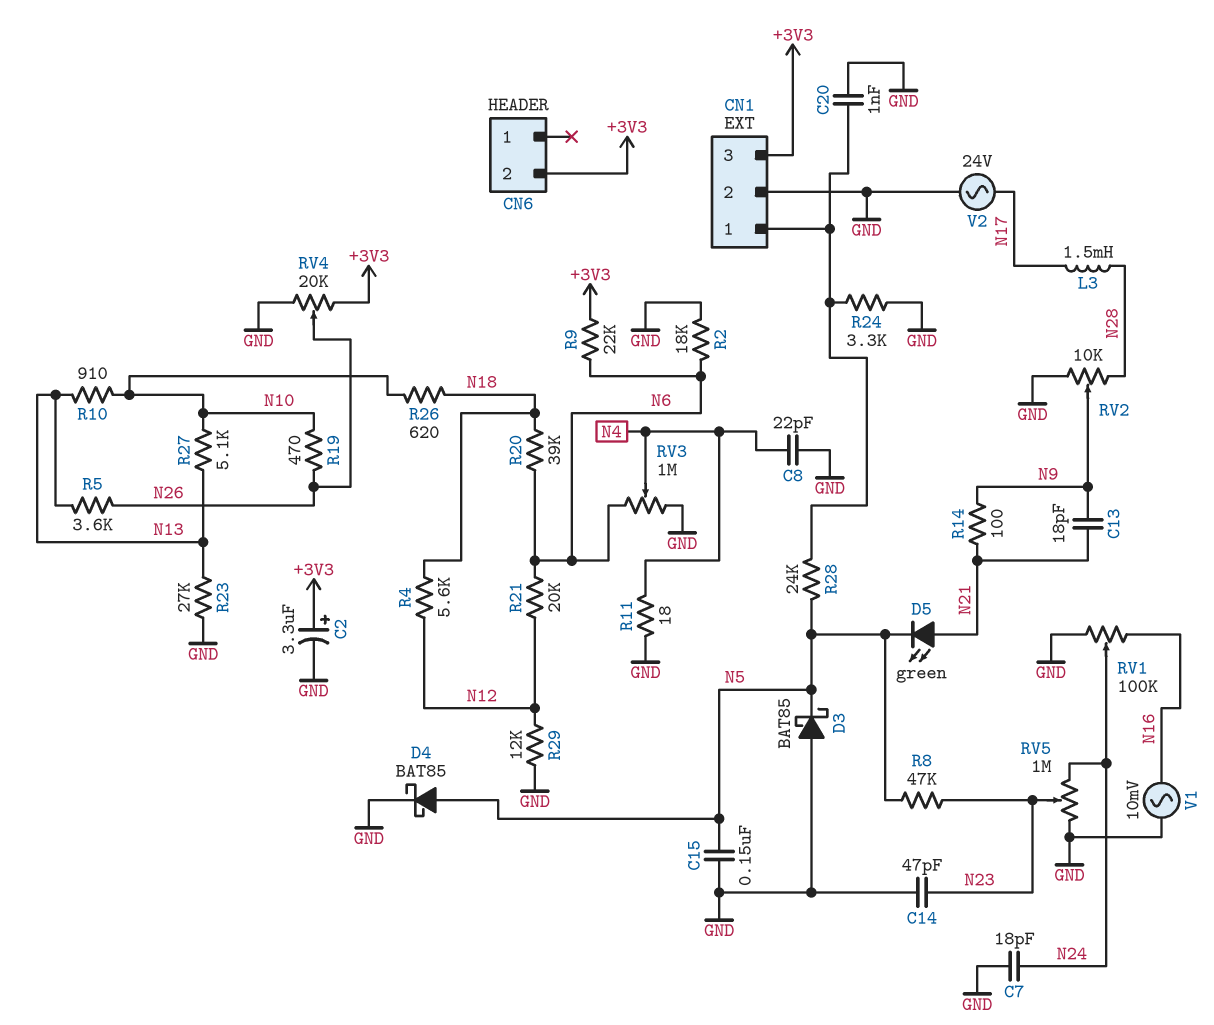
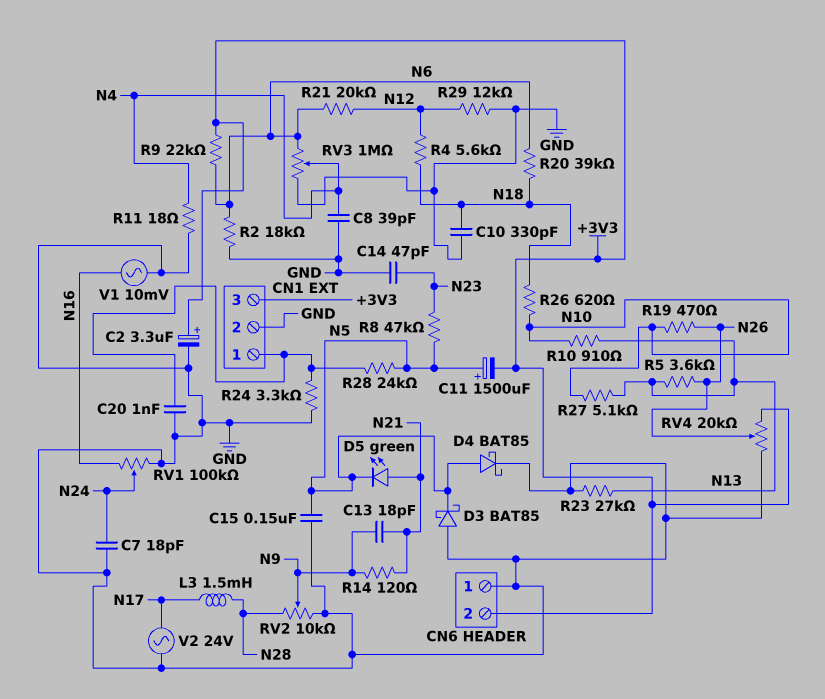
C8: 22pF (GND, N4) -> 39pF (GND, N4)
C10: none -> 330pF (GND, N18)
C11: none -> 1500uF (plus N5, minus +3V3)
CN6 pin 1: none -> GND
R14: 100 (N9, N21) -> 120 (N9, N21)
RV5: 1M (GND, N24, wiper N23) -> none

